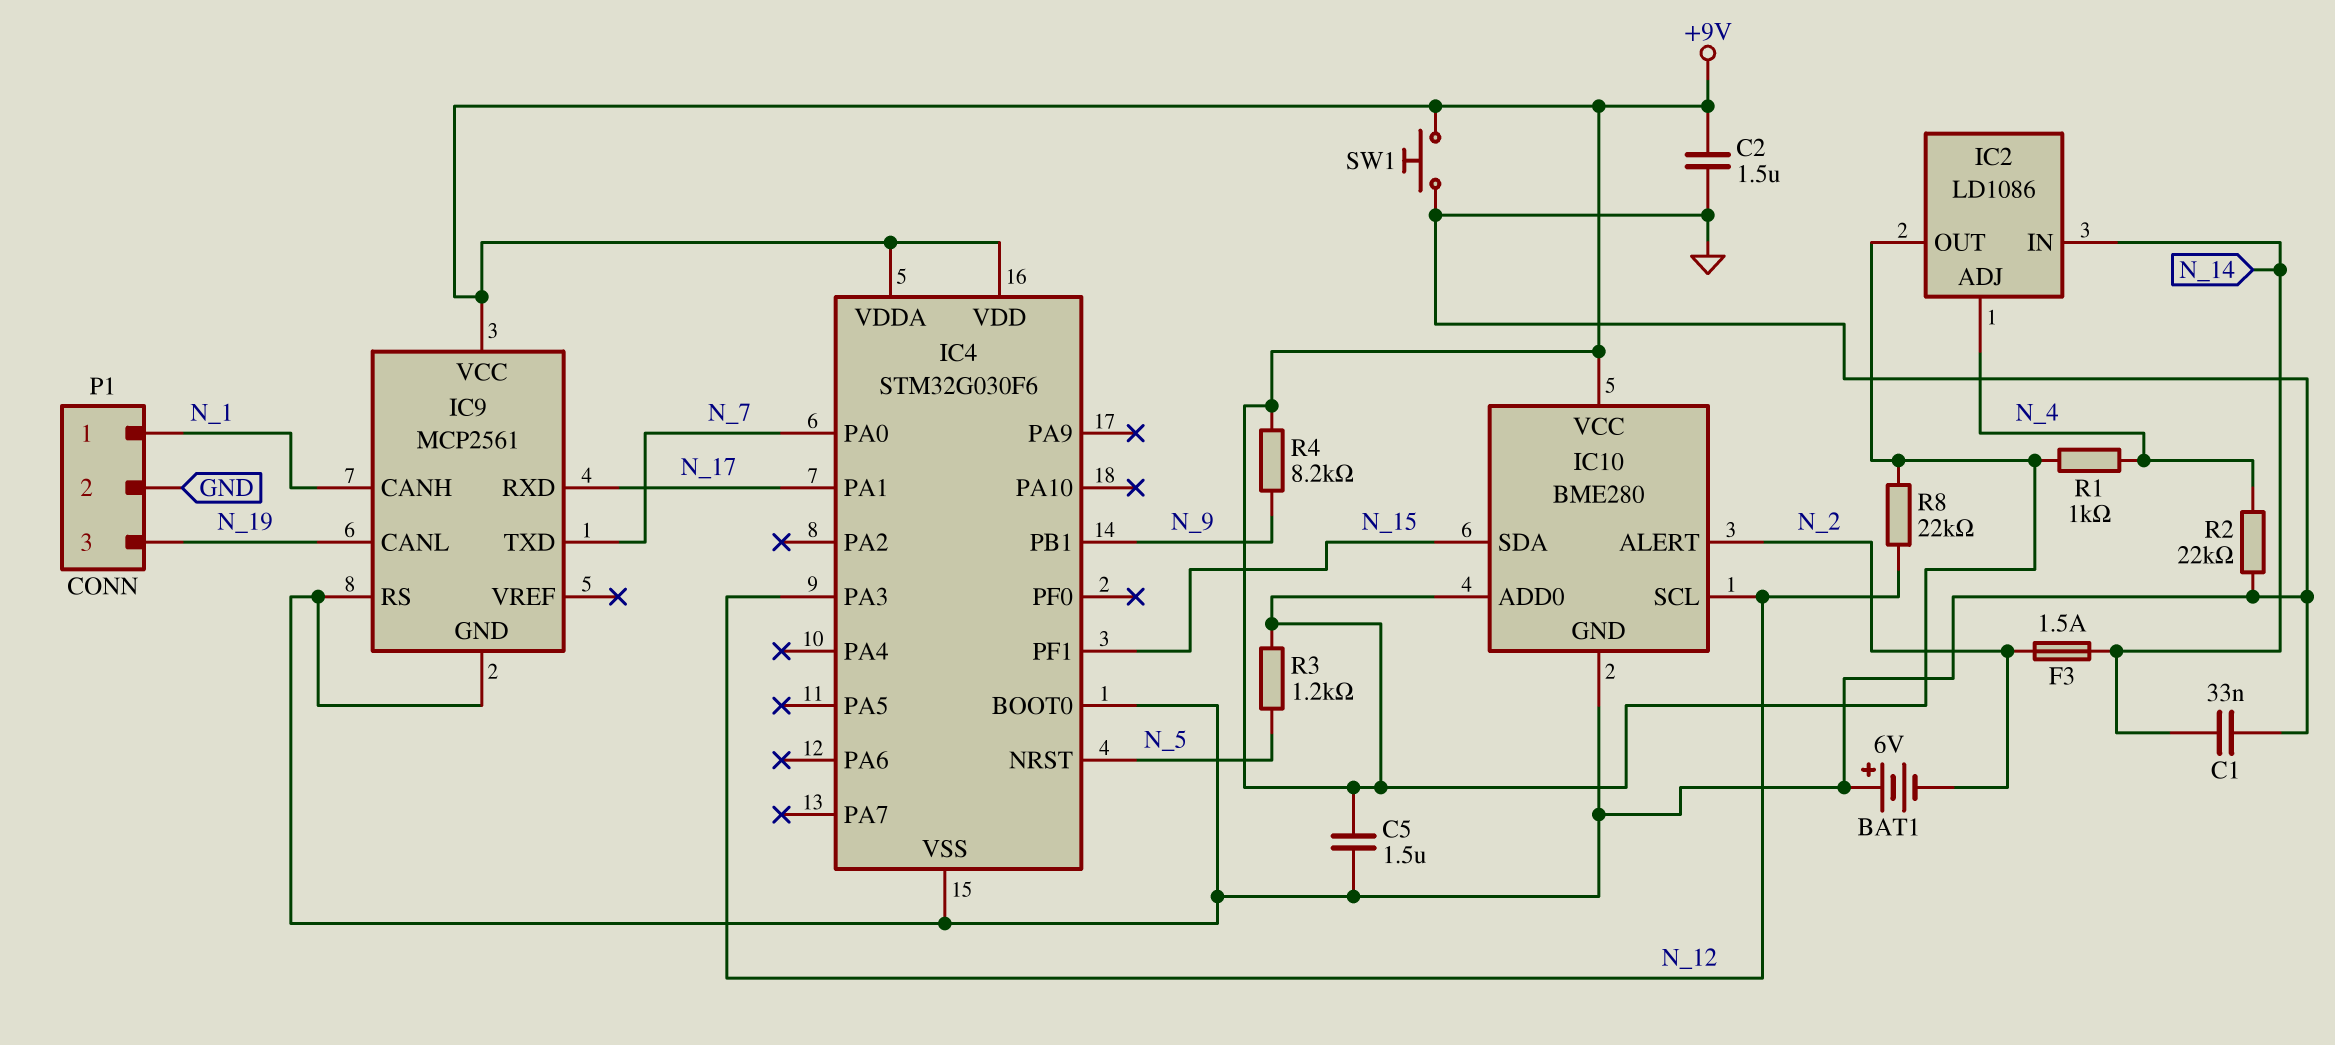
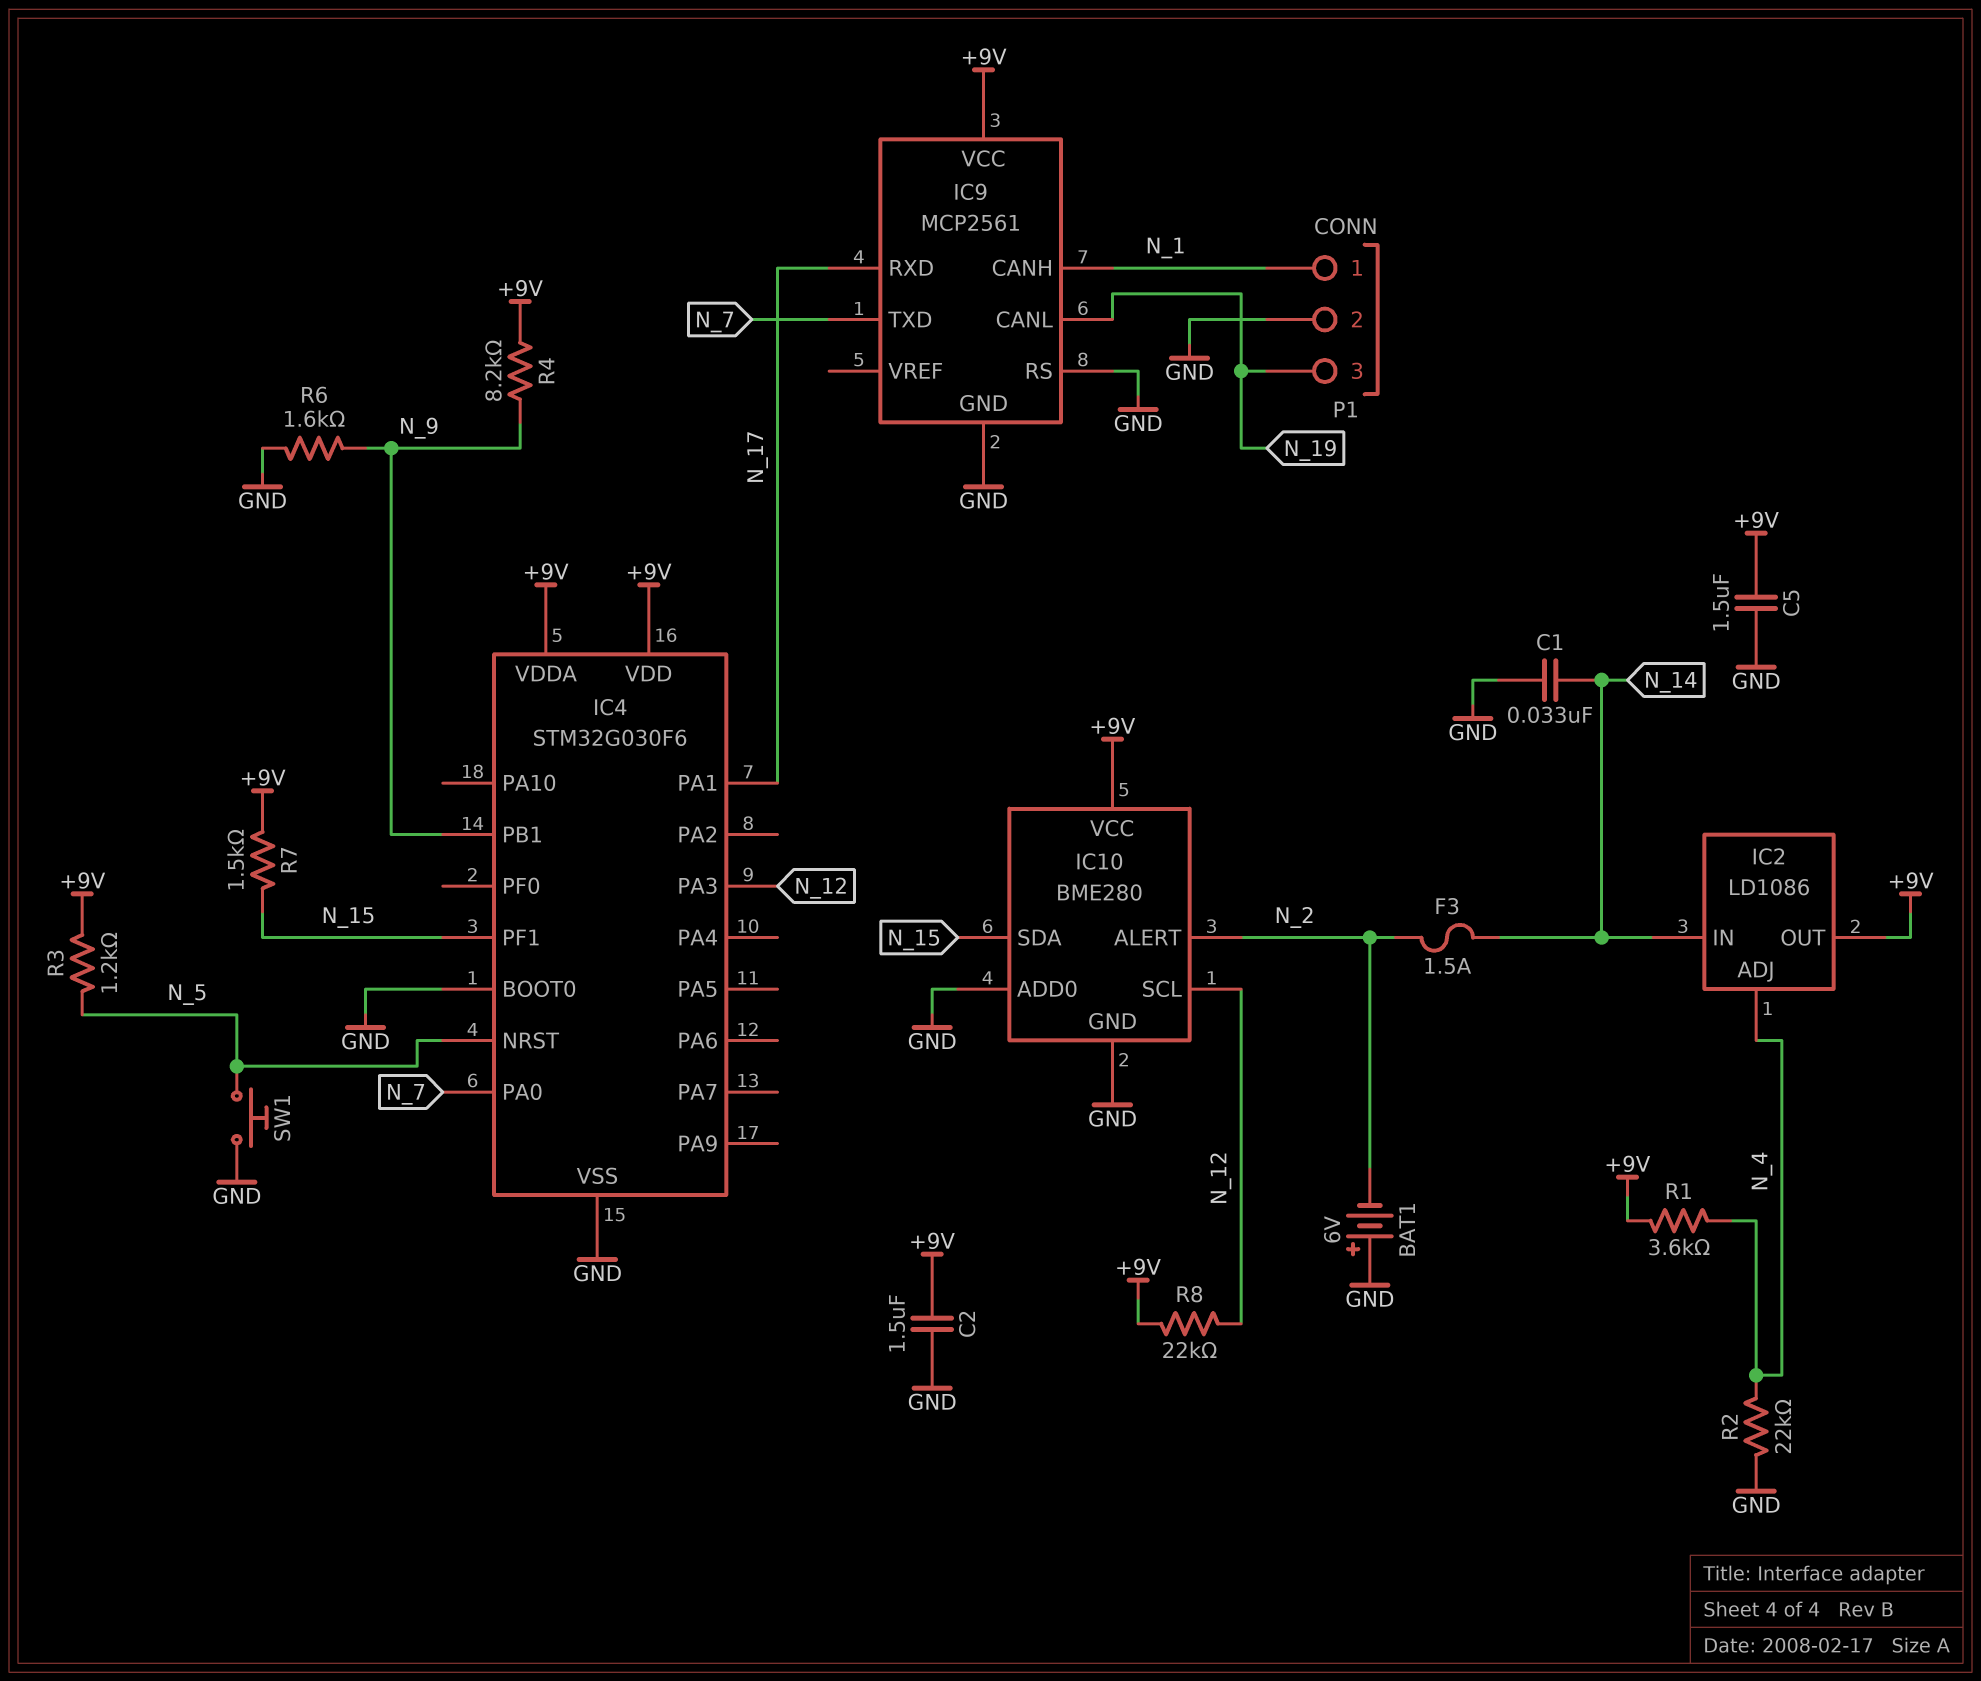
IC10 pin ADD0: +9V -> GND
R1: 1k (+9V, N_4) -> 3.6k (+9V, N_4)
R6: none -> 1.6k (GND, N_9)
R7: none -> 1.5k (+9V, N_15)
SW1: button (+9V, GND) -> button (GND, N_5)

